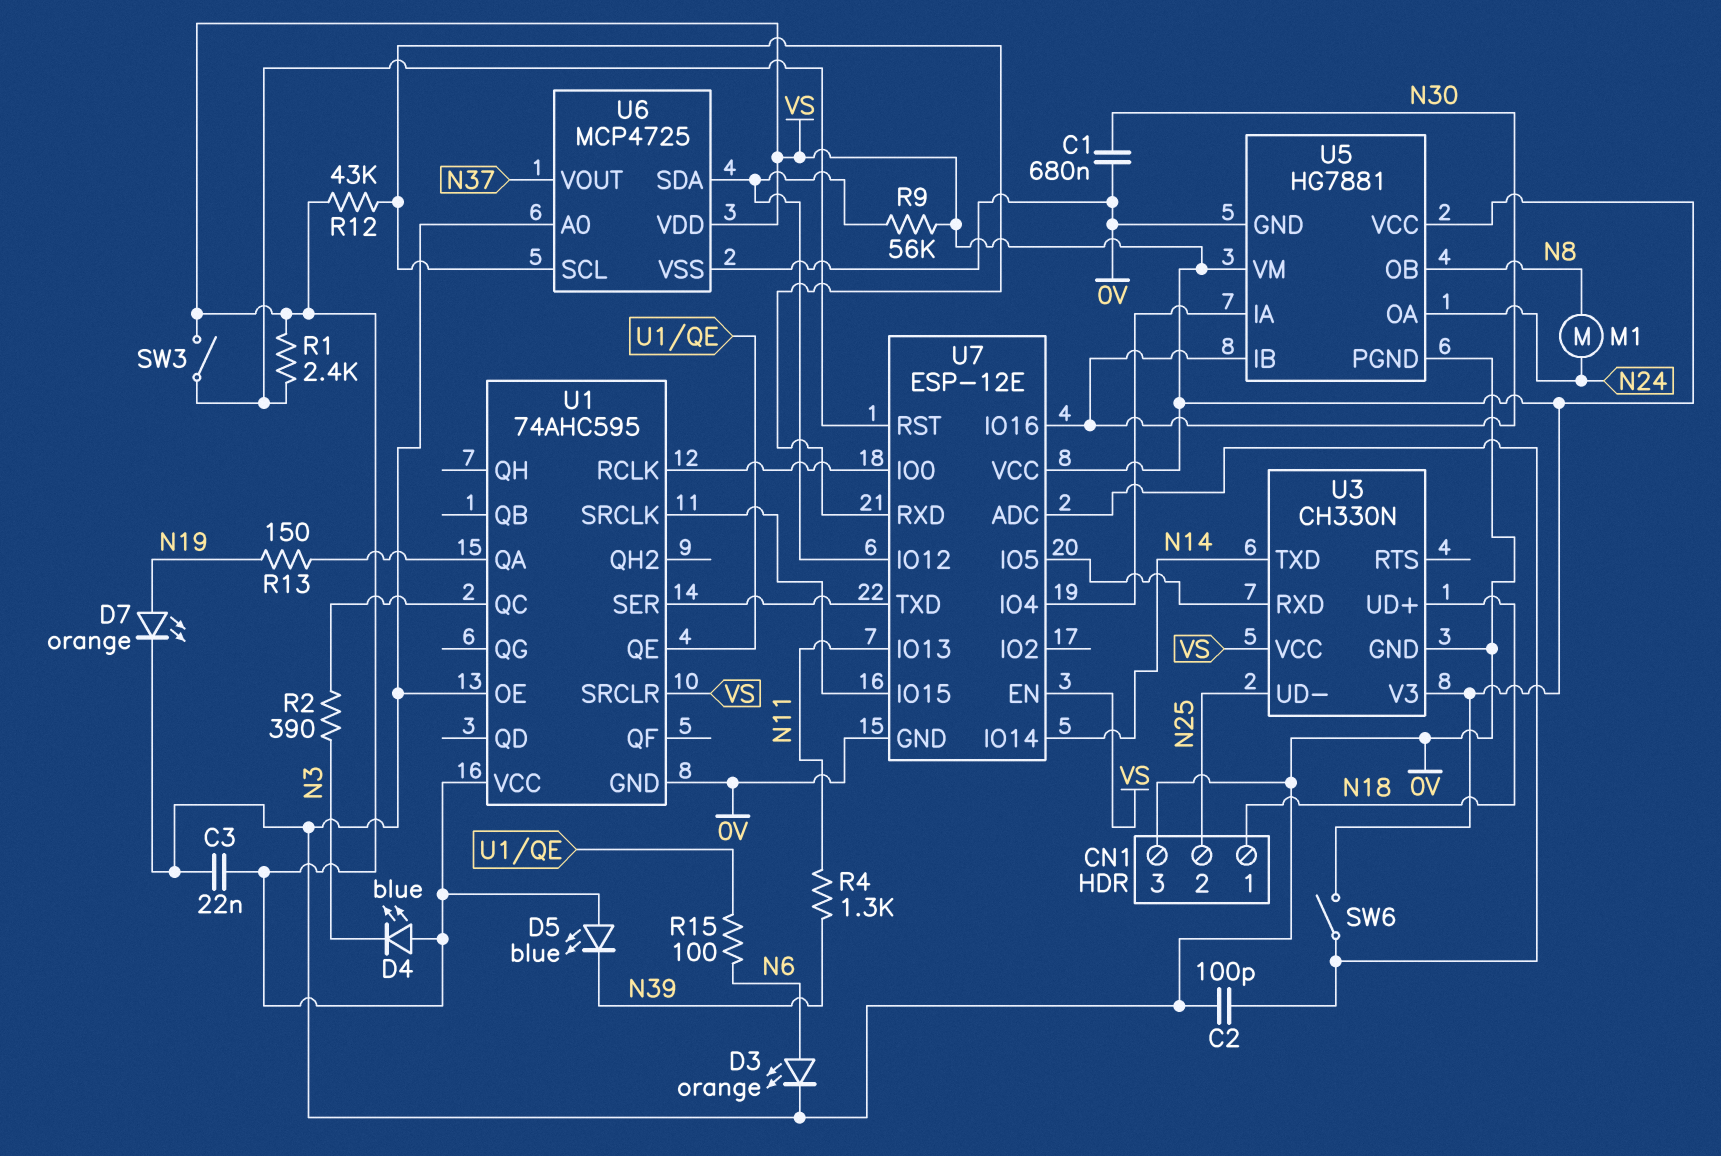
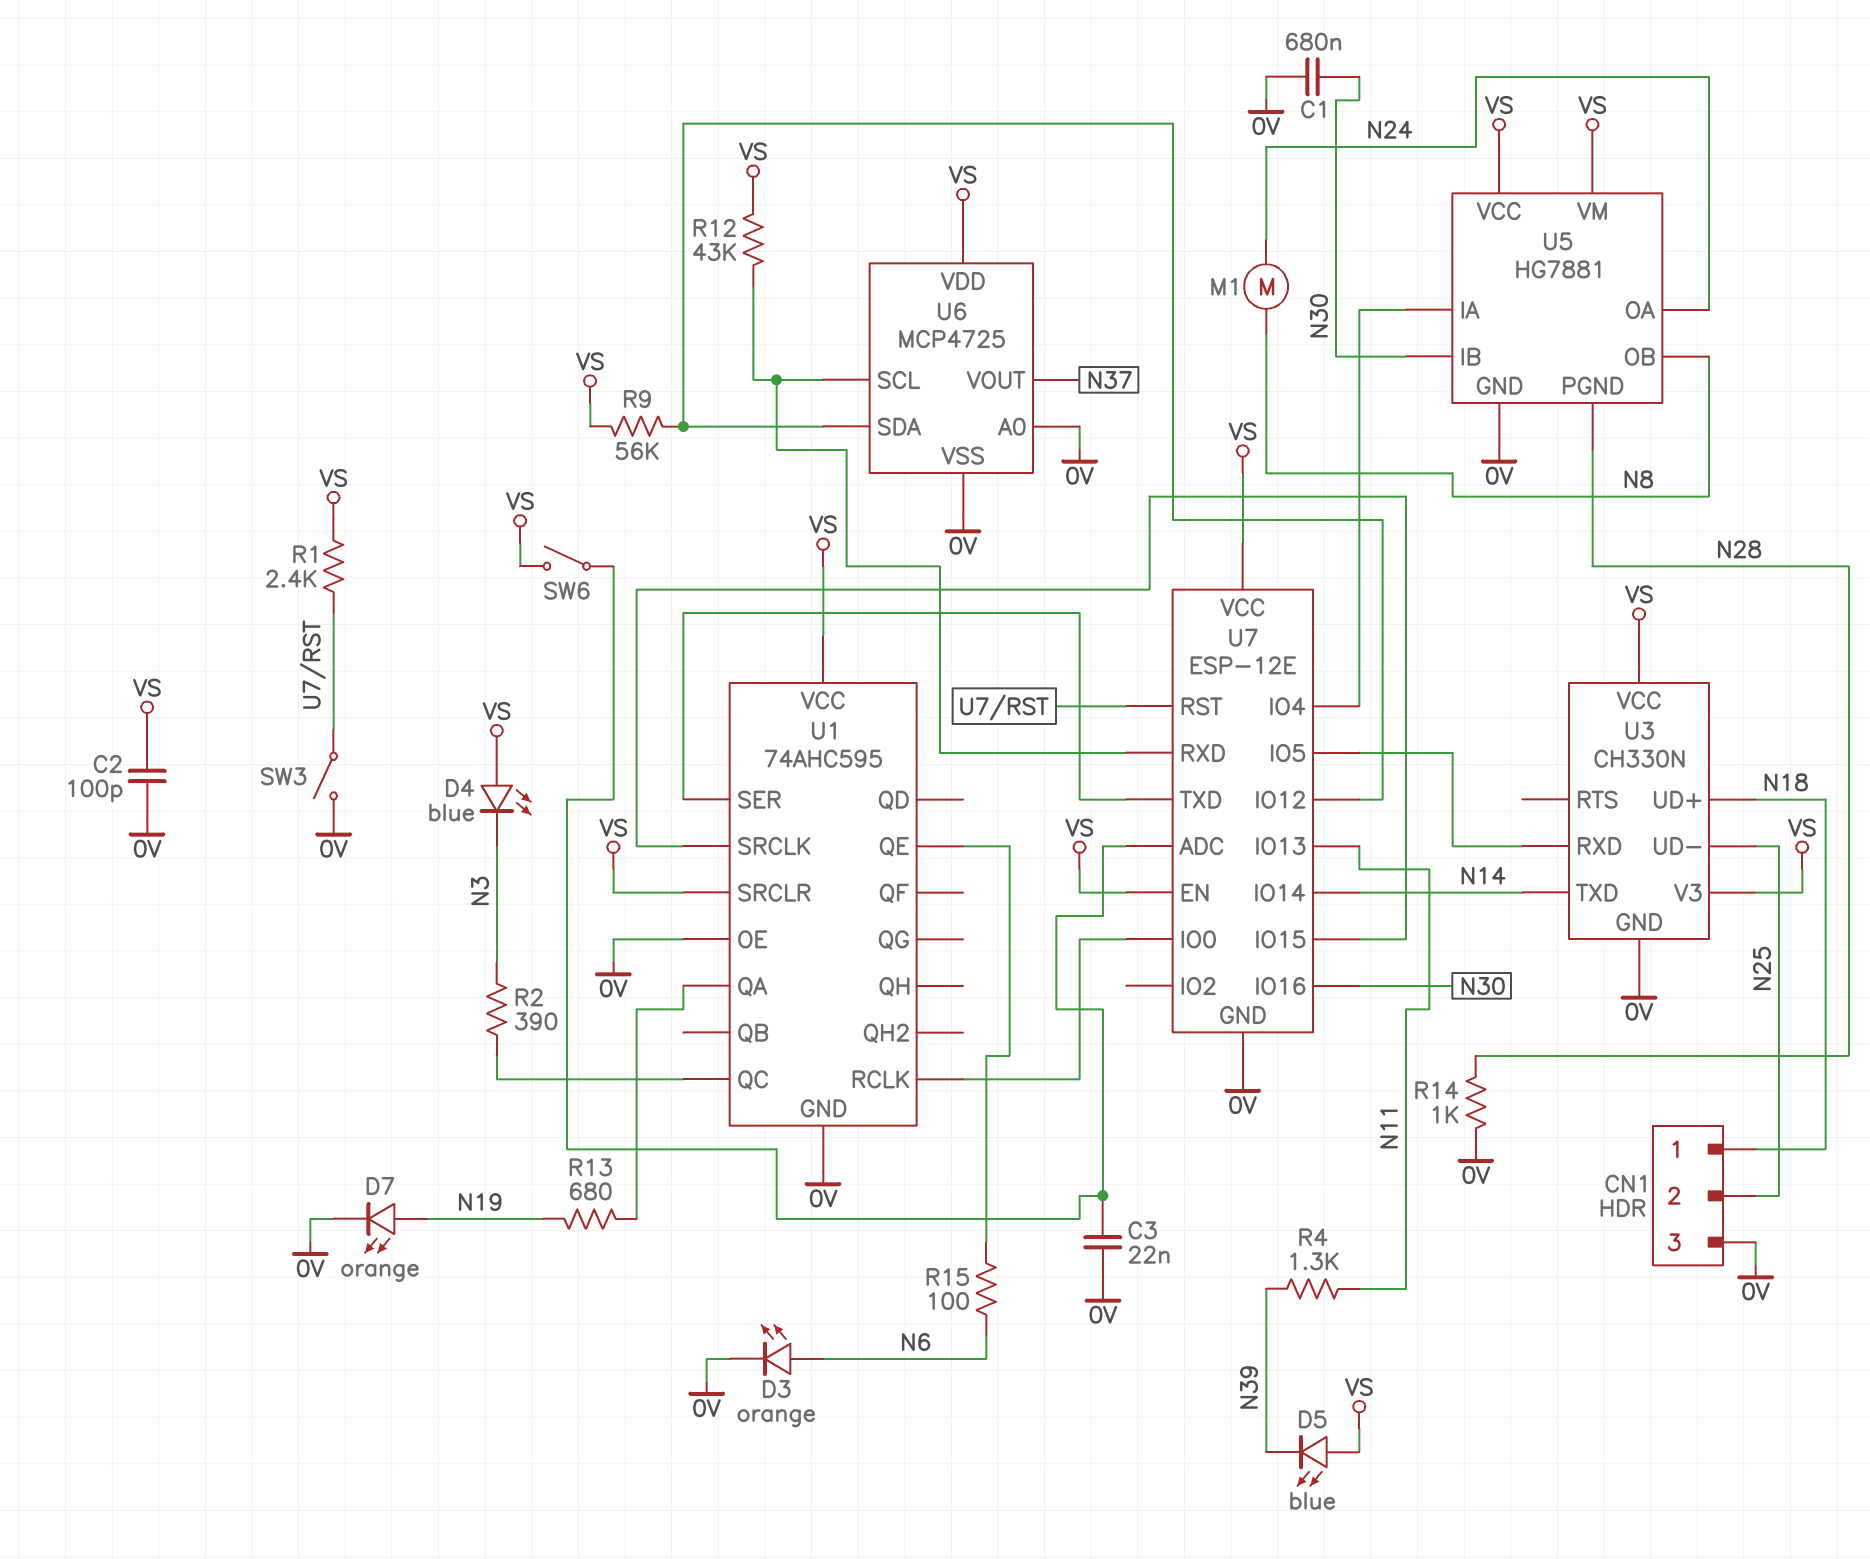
C2: 100pF (0V, U7/ADC) -> 100pF (0V, VS)
C3: 22nF (0V, VS) -> 22nF (0V, U7/ADC)
R13: 150 (N19, U1/QA) -> 680 (N19, U1/QA)
R14: none -> 1k (0V, N28)
SW3: switch (U7/RST, VS) -> switch (0V, U7/RST)
U5 pin PGND: 0V -> N28

